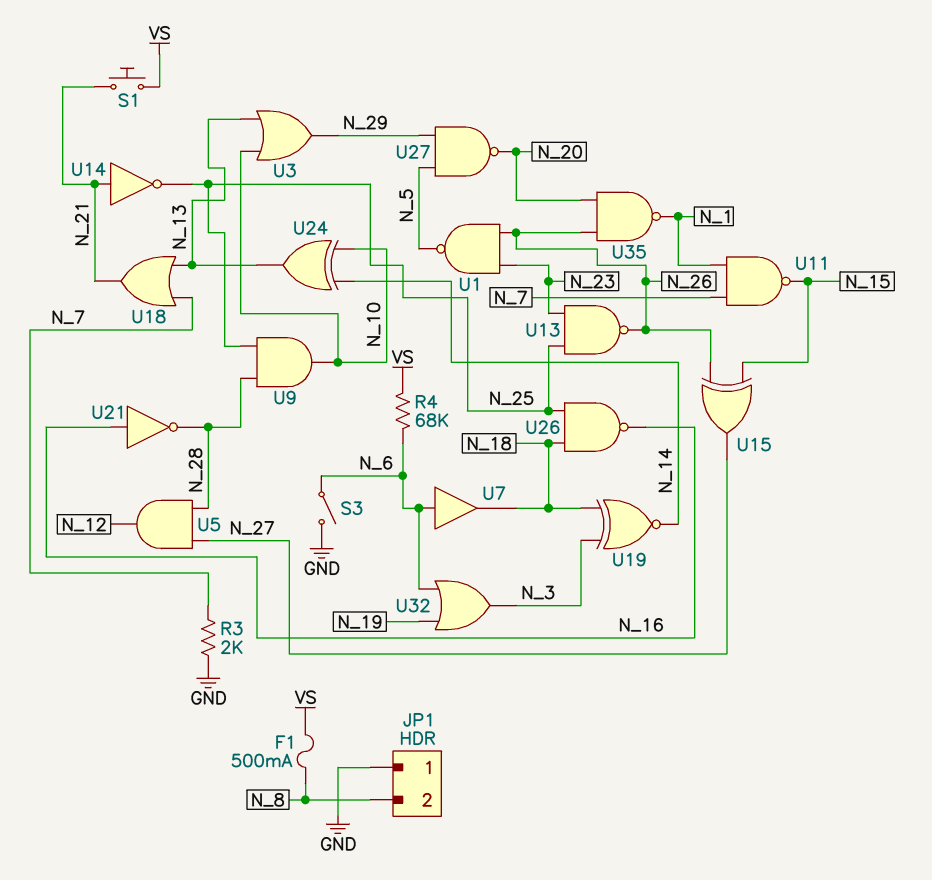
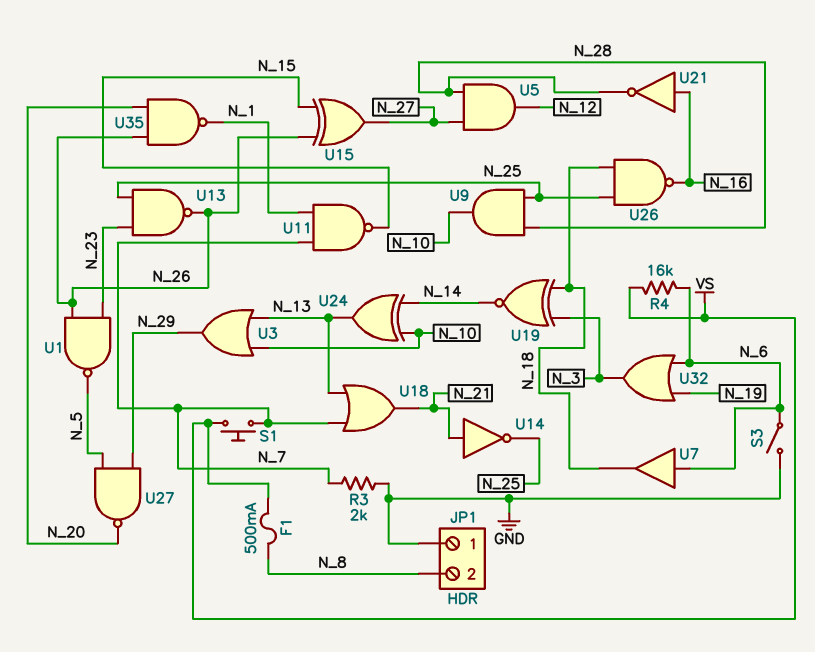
R4: 68k (N_6, VS) -> 16k (N_6, VS)
S1: button (N_21, VS) -> button (N_7, VS)

